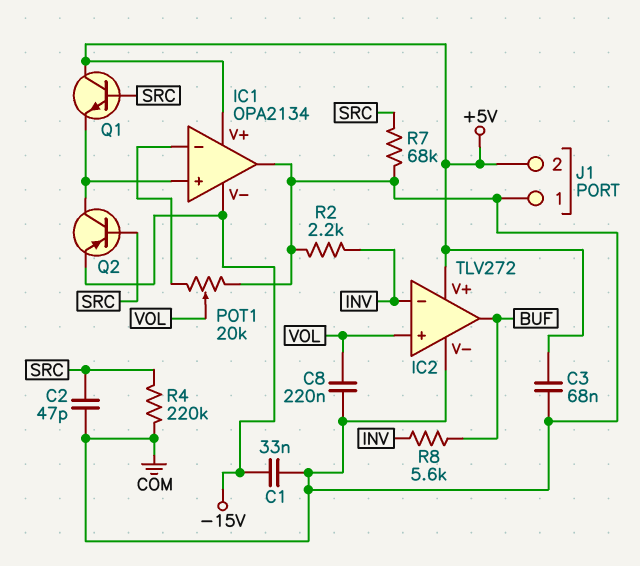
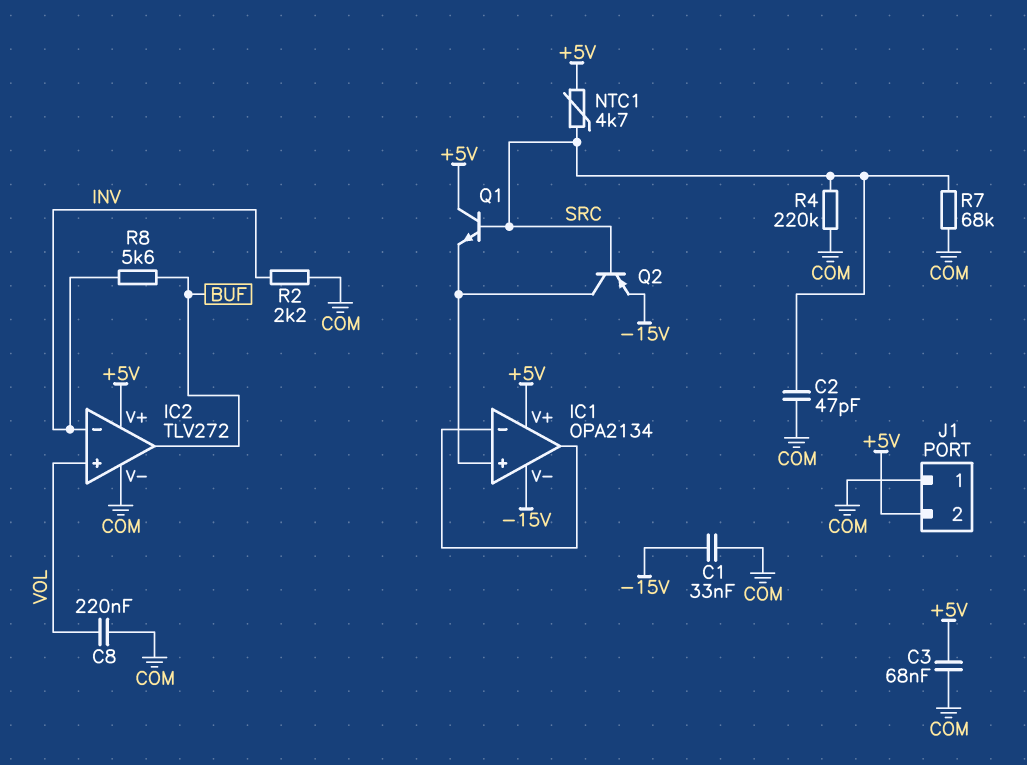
IC1 pin out: COM -> IC1/in-
NTC1: none -> 4.7k (+5V, SRC)
POT1: 20k (COM, IC1/in-, wiper VOL) -> none

